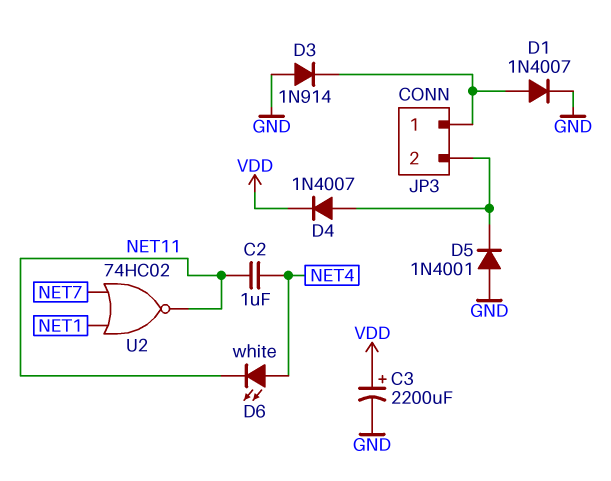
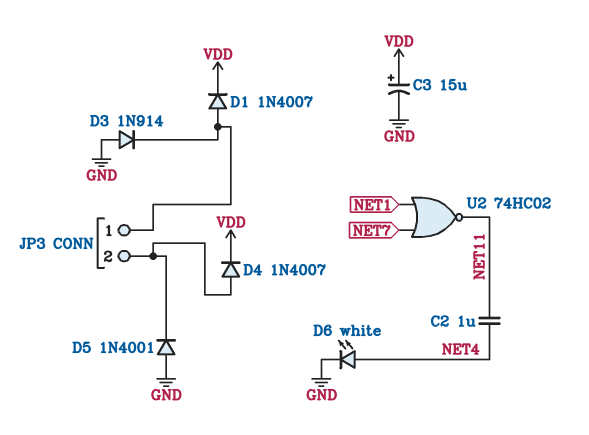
C3: 2200uF (plus VDD, minus GND) -> 15uF (plus VDD, minus GND)
D1: diode 1N4007 (A JP3/1, K GND) -> diode 1N4007 (A JP3/1, K VDD)
D6: LED white (A NET4, K NET11) -> LED white (A NET4, K GND)

